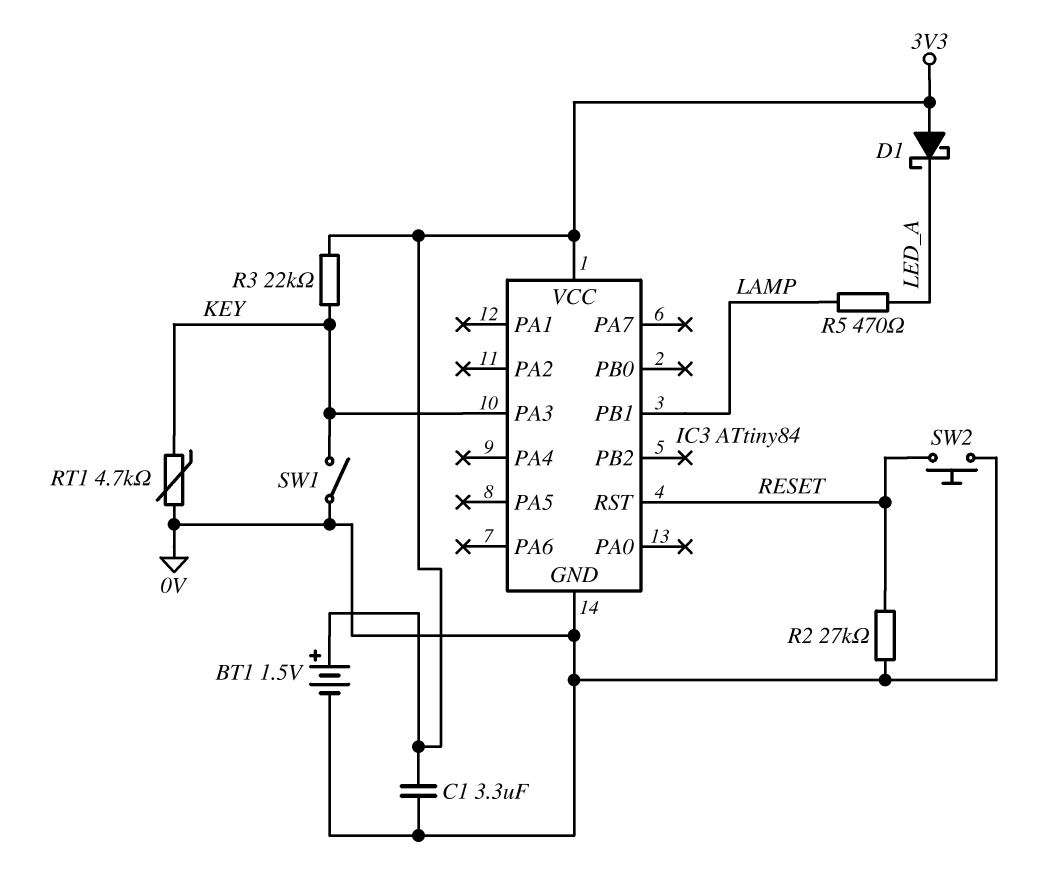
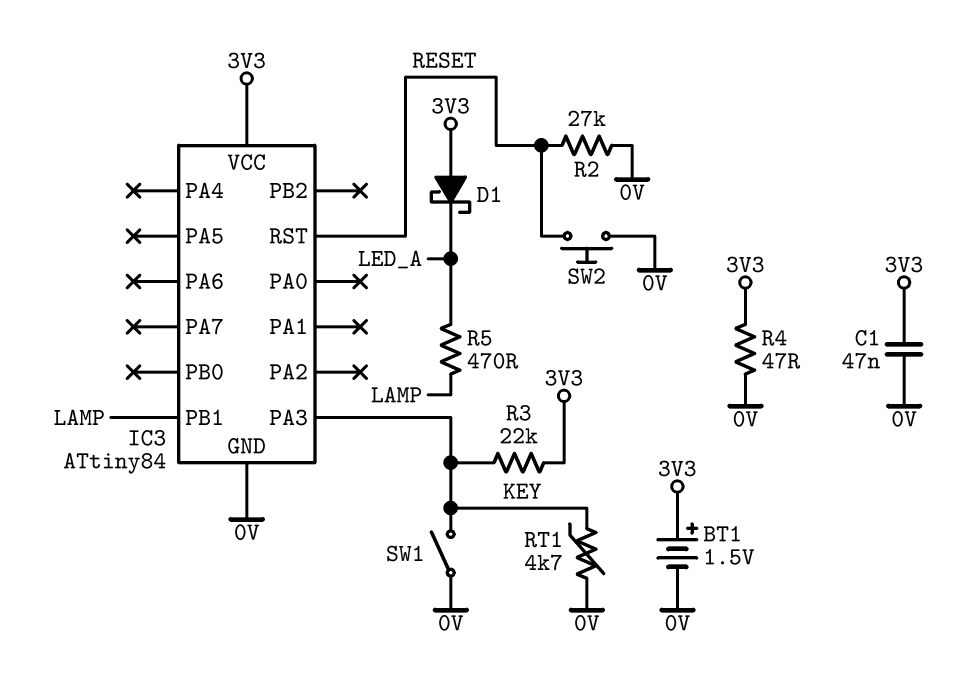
C1: 3.3uF (0V, 3V3) -> 47nF (0V, 3V3)
R4: none -> 47 (0V, 3V3)

